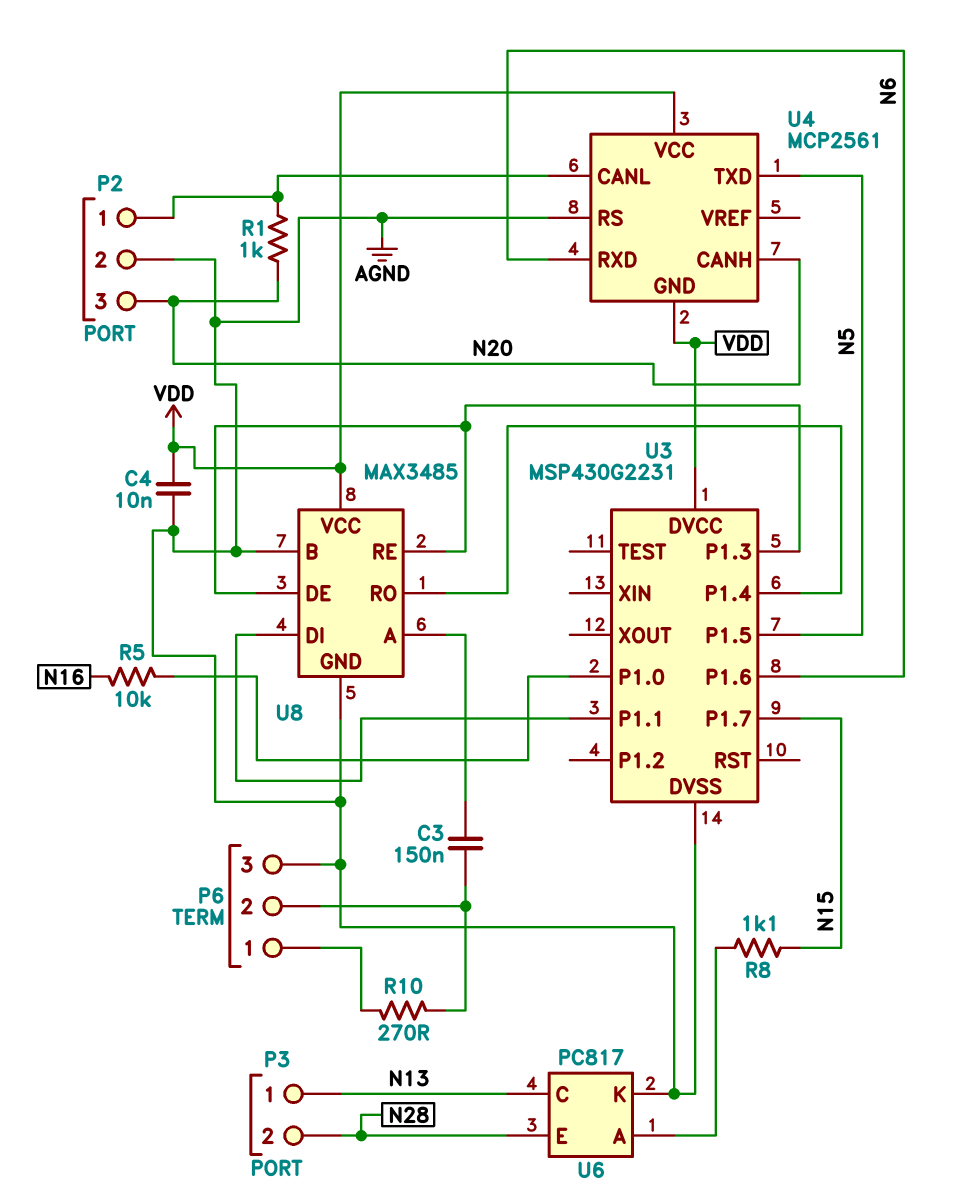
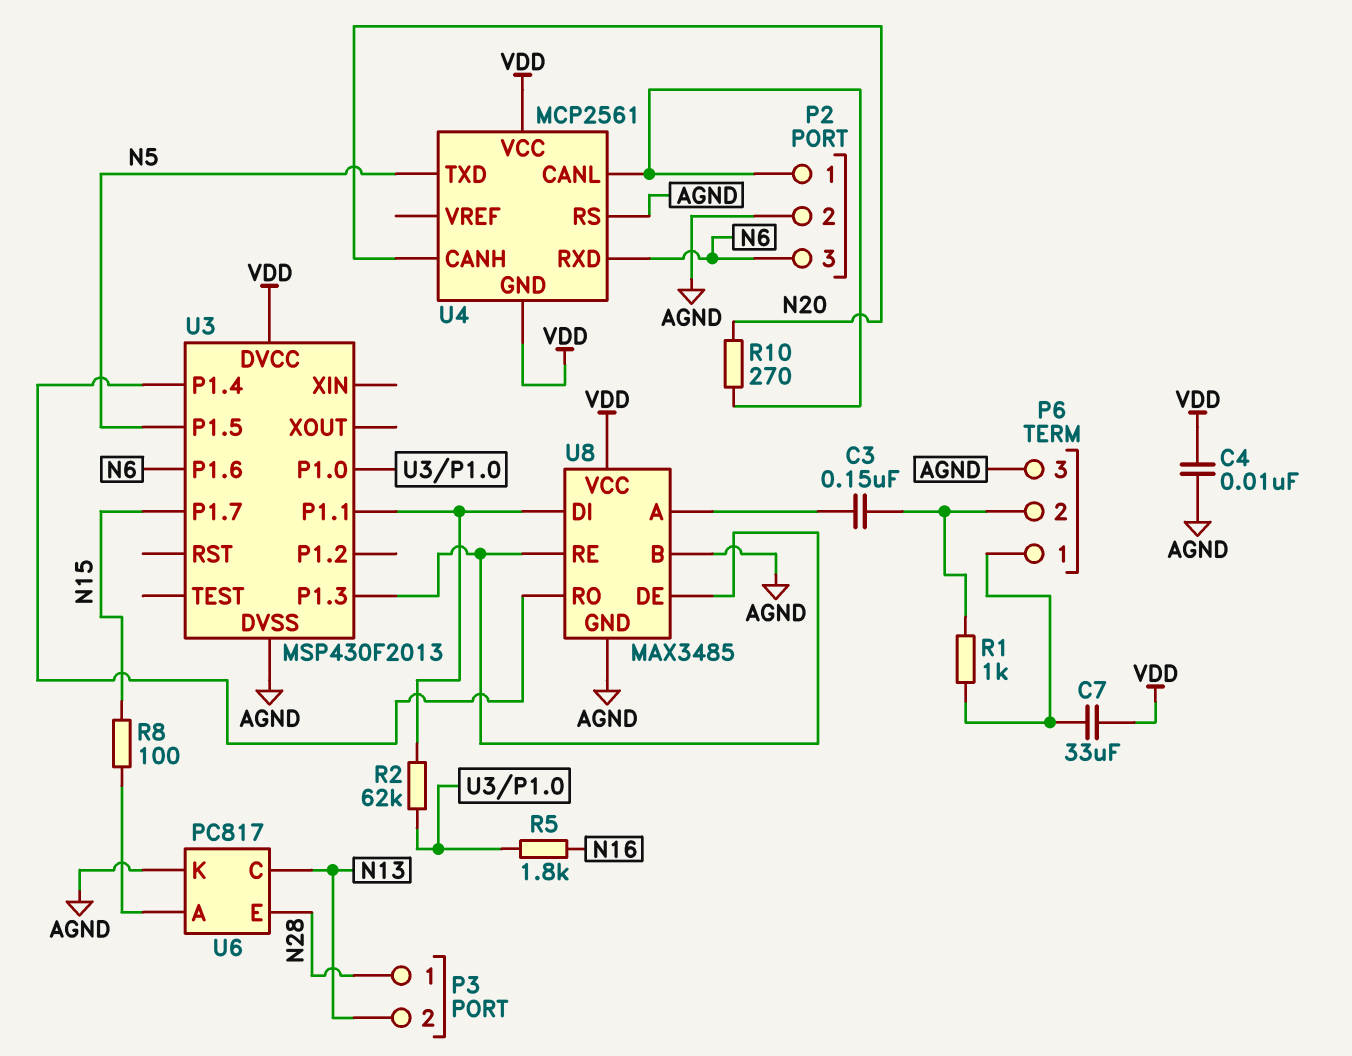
C7: none -> 33uF (P6/1, VDD)
P2 pin 3: N20 -> N6
P3 pin 1: N13 -> N28
P3 pin 2: N28 -> N13
R1: 1k (N20, P2/1) -> 1k (P6/1, P6/2)
R2: none -> 62k (U3/P1.0, U3/P1.1)
R5: 10k (N16, U3/P1.0) -> 1.8k (N16, U3/P1.0)
R8: 1.1k (N15, U6/A) -> 100 (N15, U6/A)
R10: 270 (P6/1, P6/2) -> 270 (N20, P2/1)
U3: MSP430G2231 -> MSP430F2013

